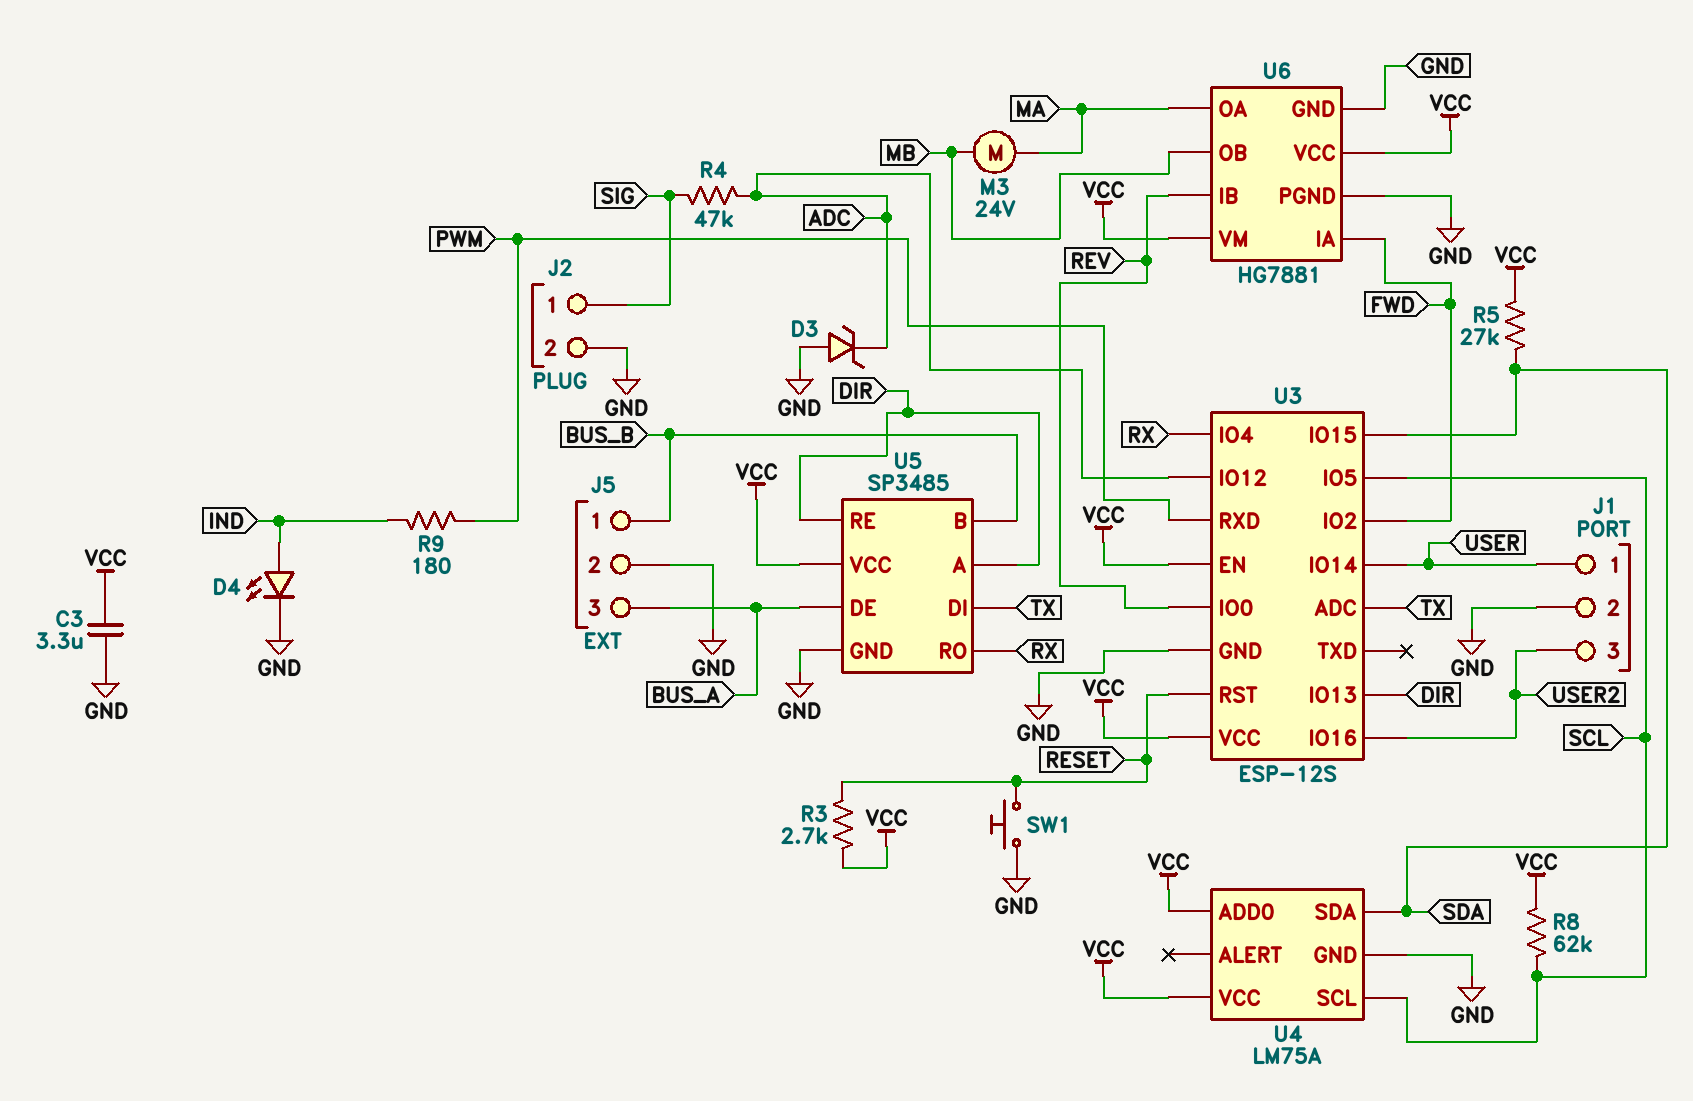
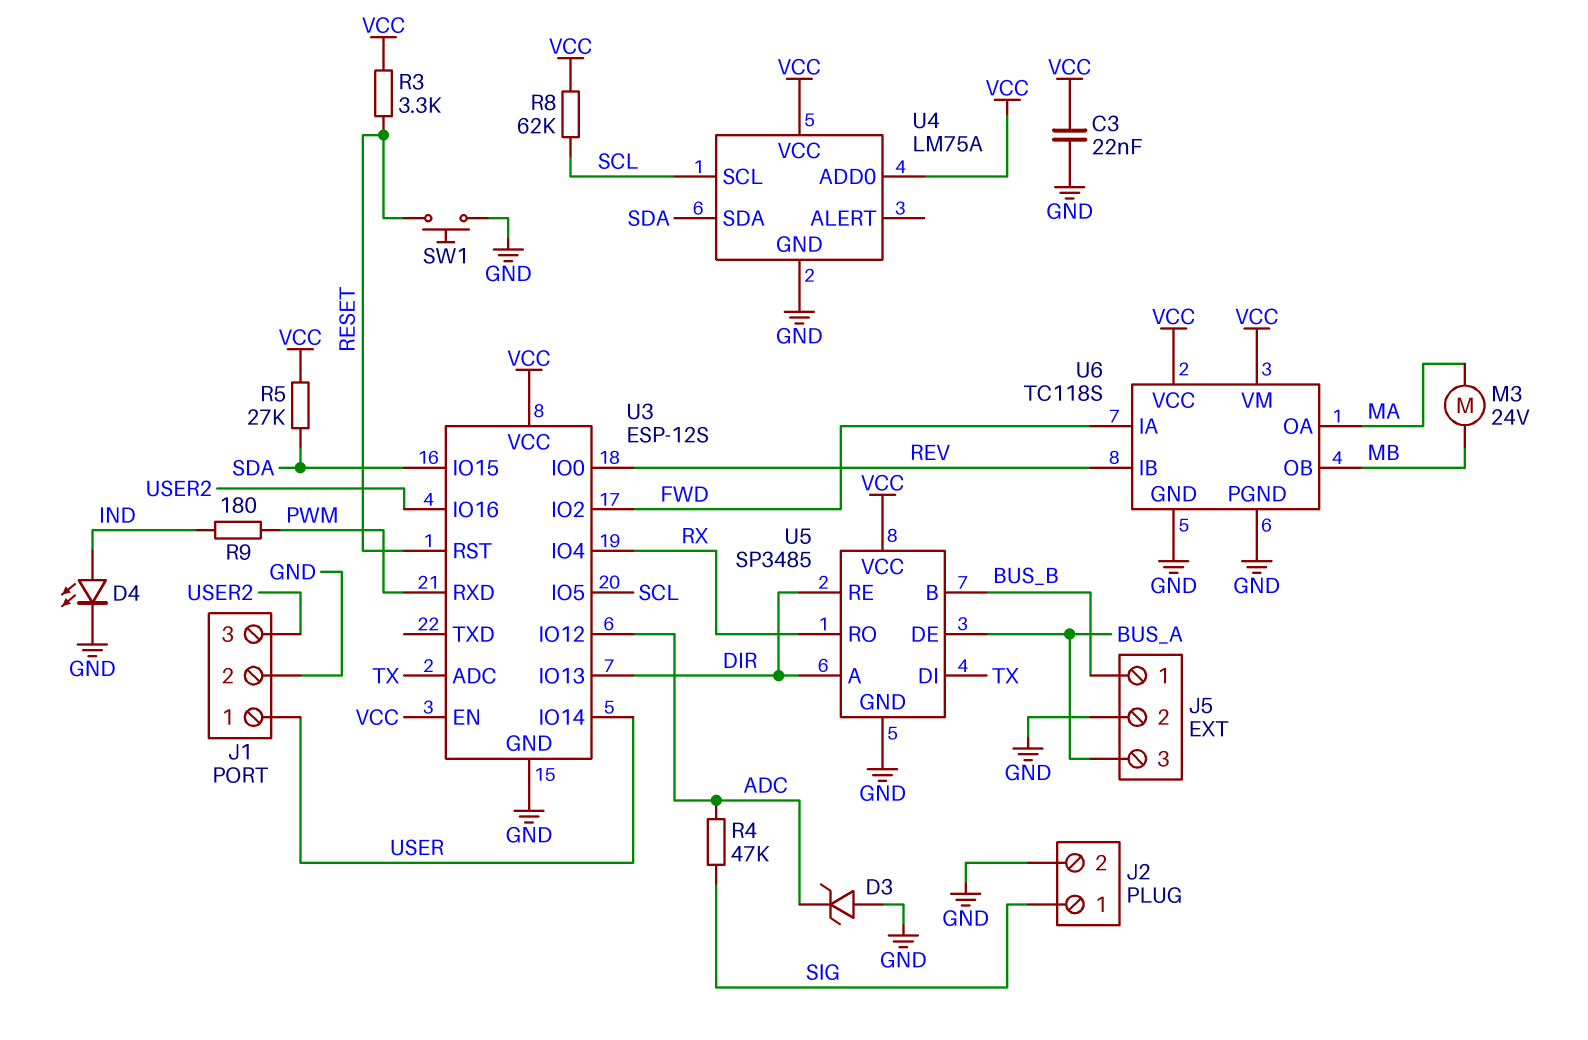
C3: 3.3uF (GND, VCC) -> 22nF (GND, VCC)
R3: 2.7k (RESET, VCC) -> 3.3k (RESET, VCC)
U6: HG7881 -> TC118S

